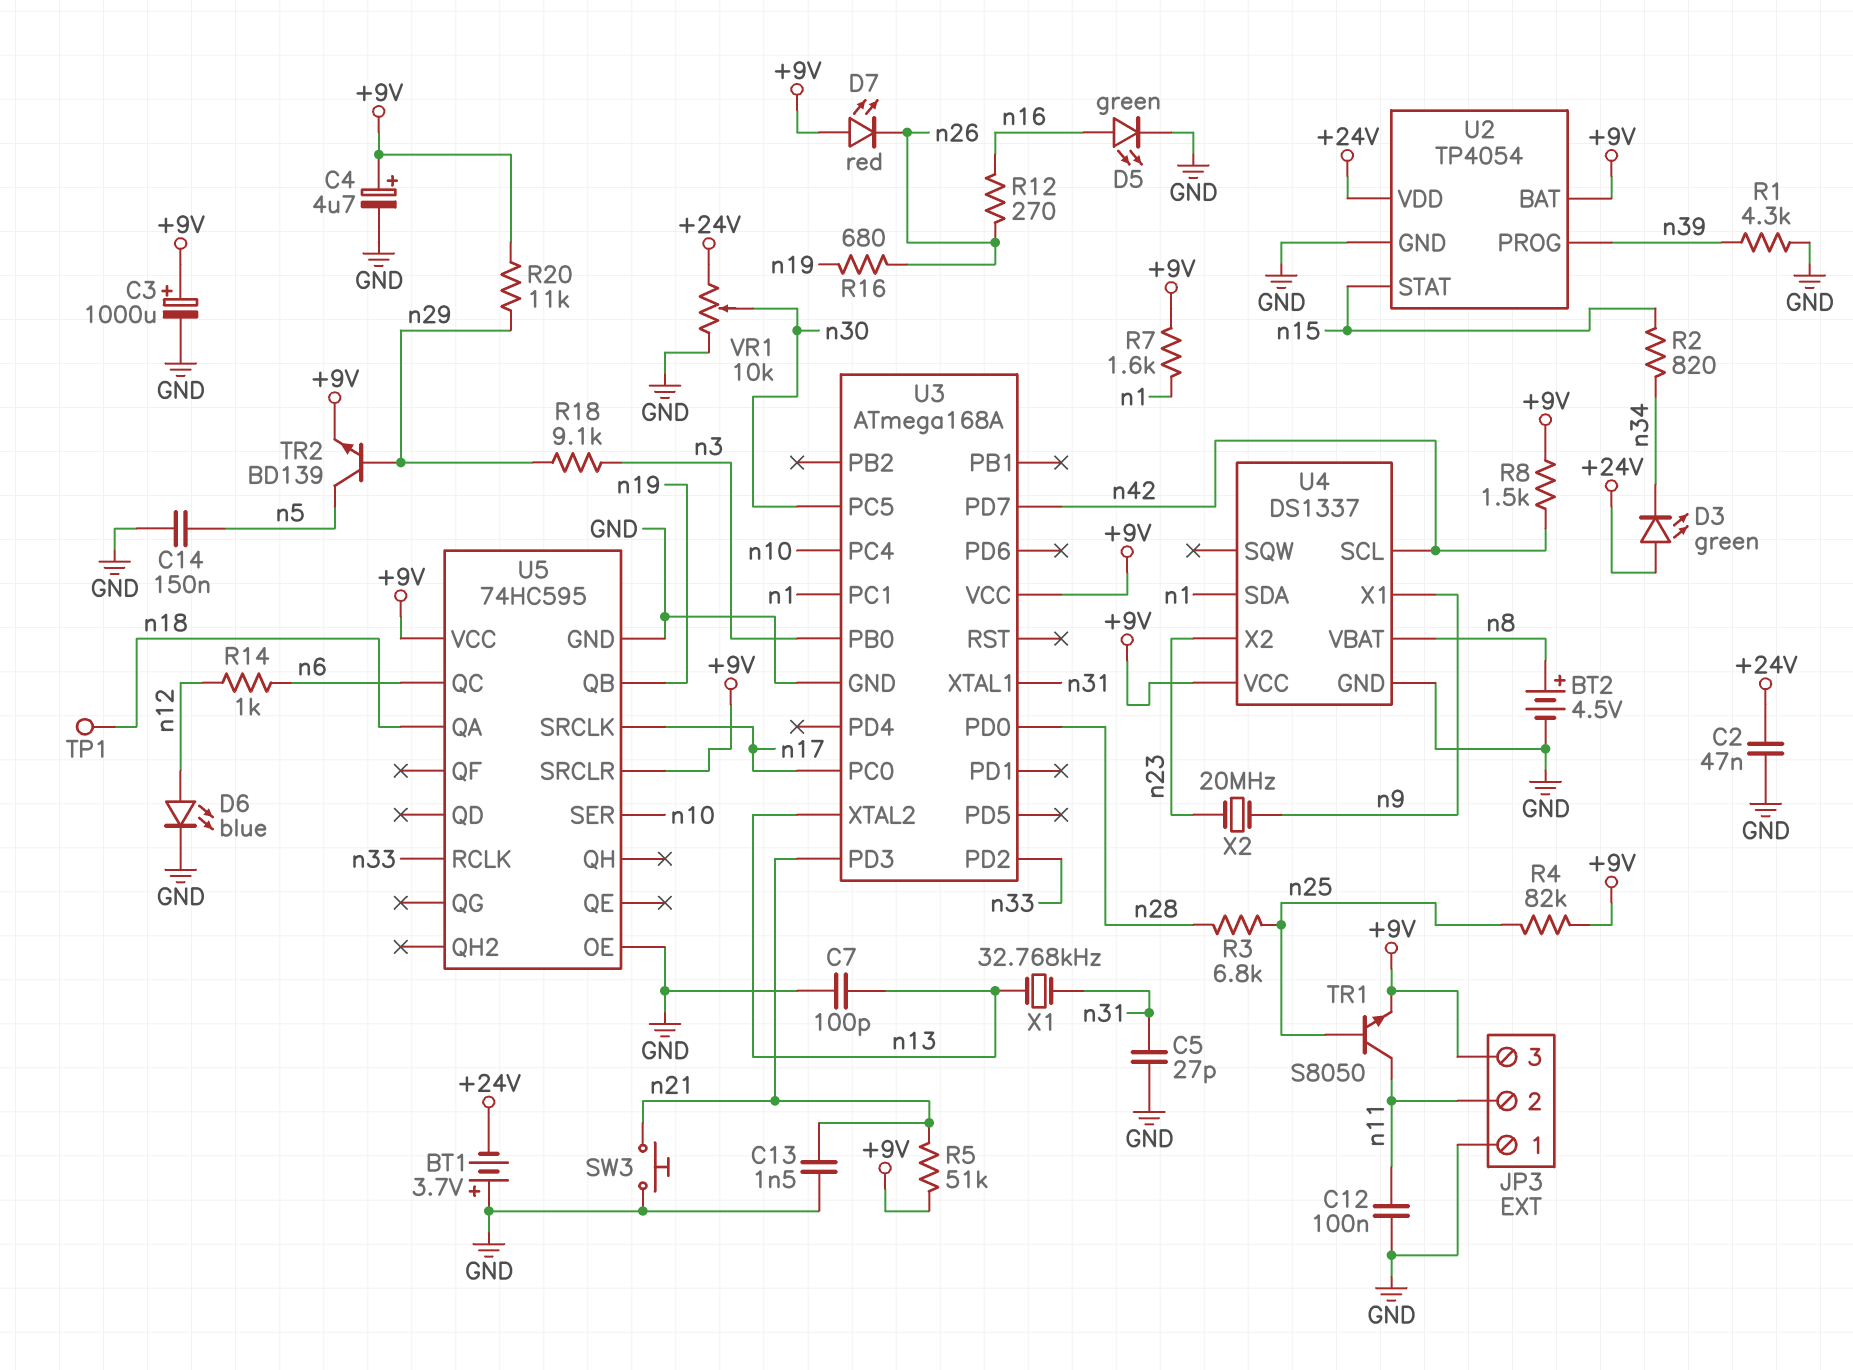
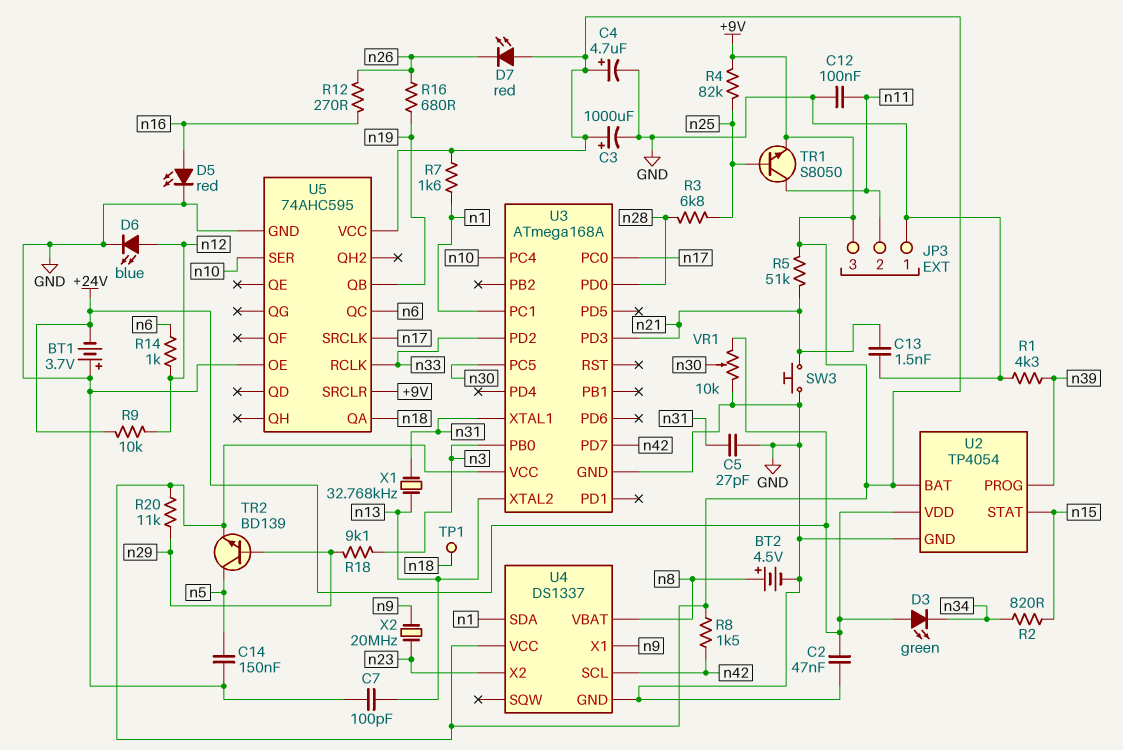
D5: LED green (A n16, K GND) -> LED red (A n16, K GND)
R9: none -> 10k (+24V, n12)
U5: 74HC595 -> 74AHC595

